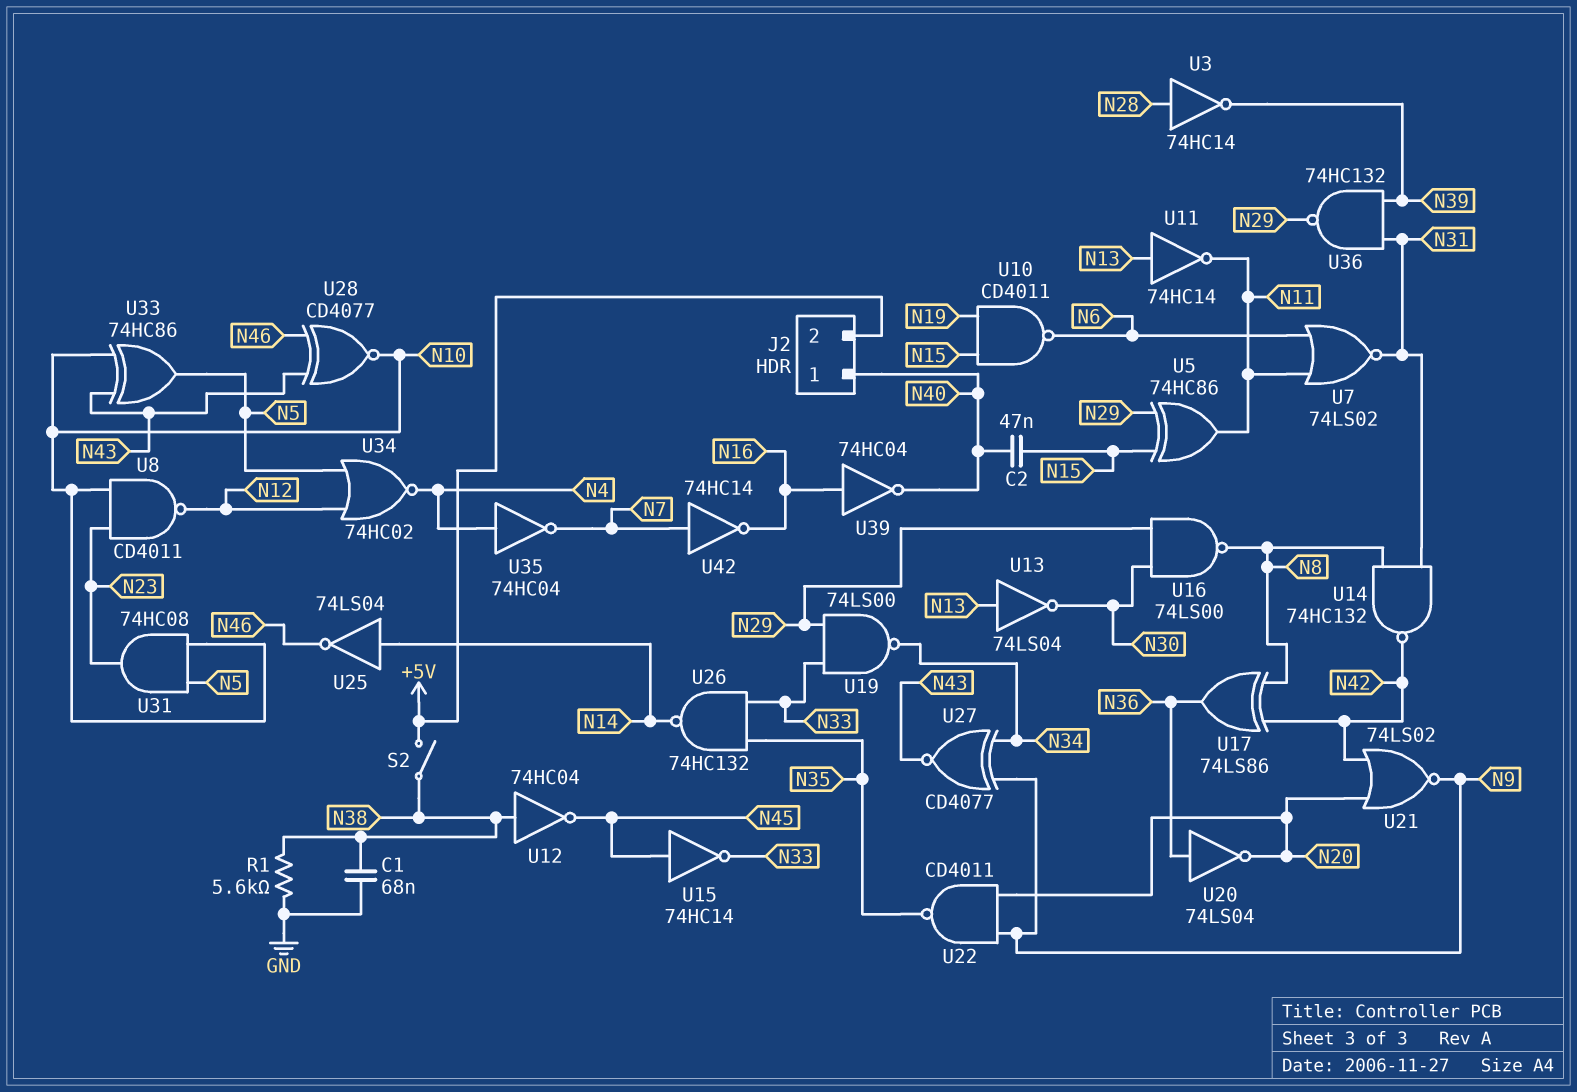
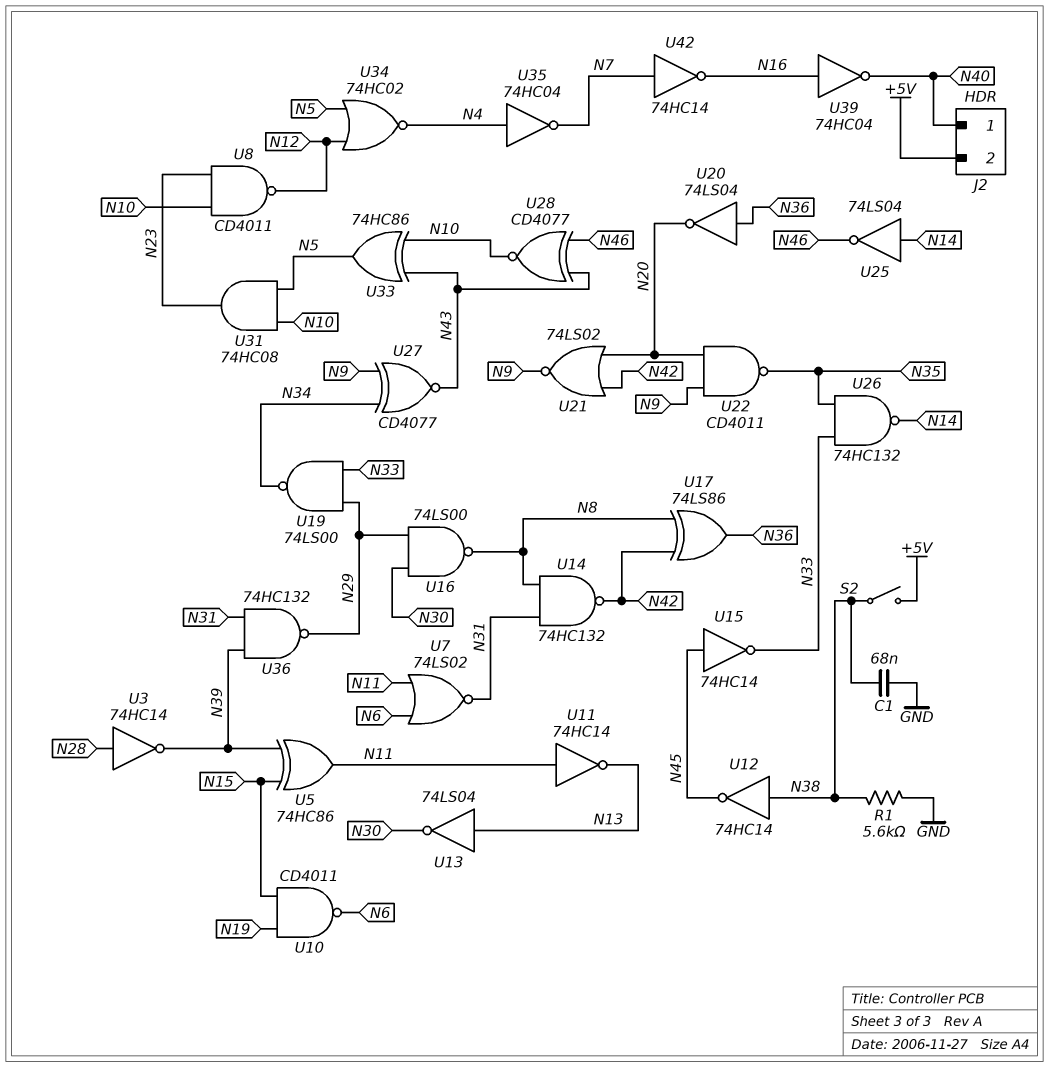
C2: 47nF (N15, N40) -> none
U5: XOR 74HC86 (in N15, in N29, out N11) -> XOR 74HC86 (in N15, in N39, out N11)
U11: NOT 74HC14 (in N13, out N11) -> NOT 74HC14 (in N11, out N13)
U12: NOT 74HC04 (in N38, out N45) -> NOT 74HC14 (in N38, out N45)

